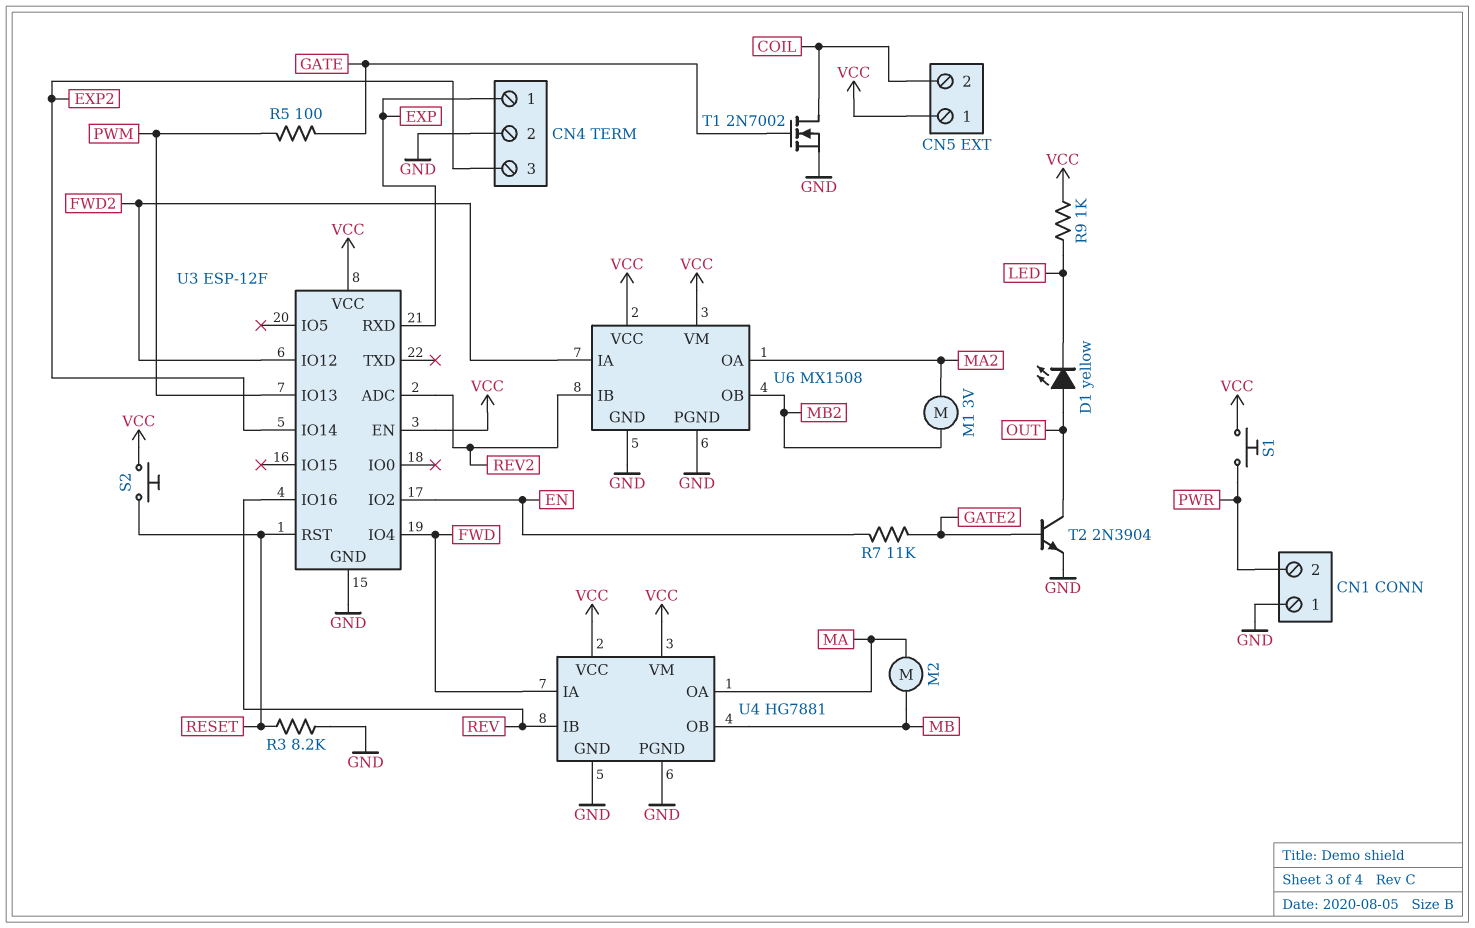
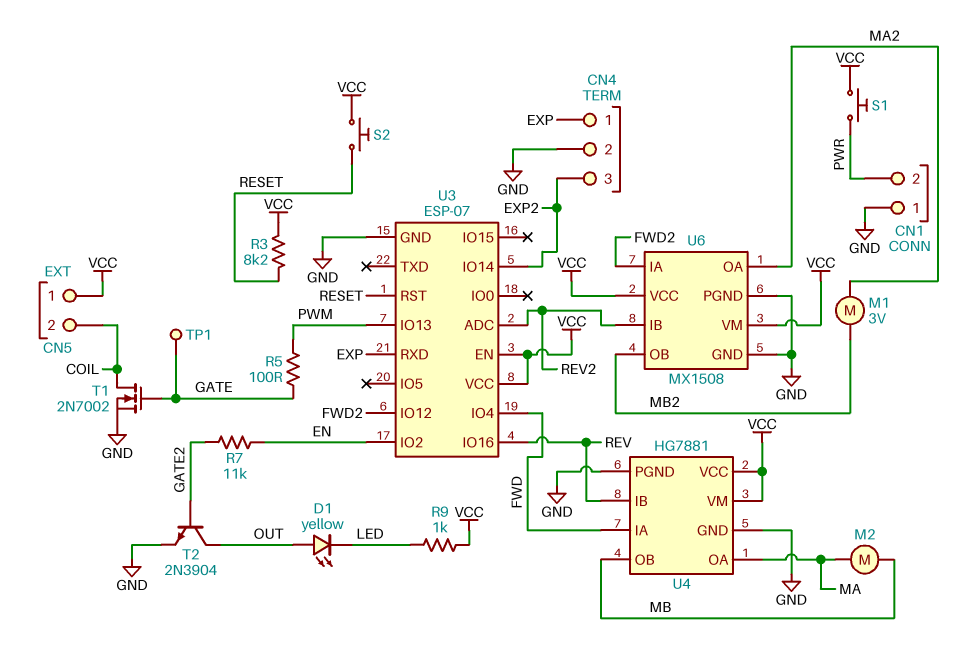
R3: 8.2k (GND, RESET) -> 8.2k (RESET, VCC)
TP1: none -> test point (GATE)
U3: ESP-12F -> ESP-07

